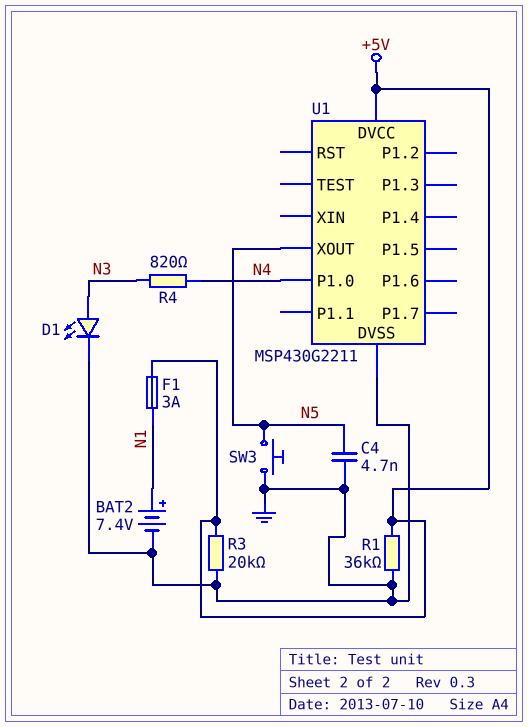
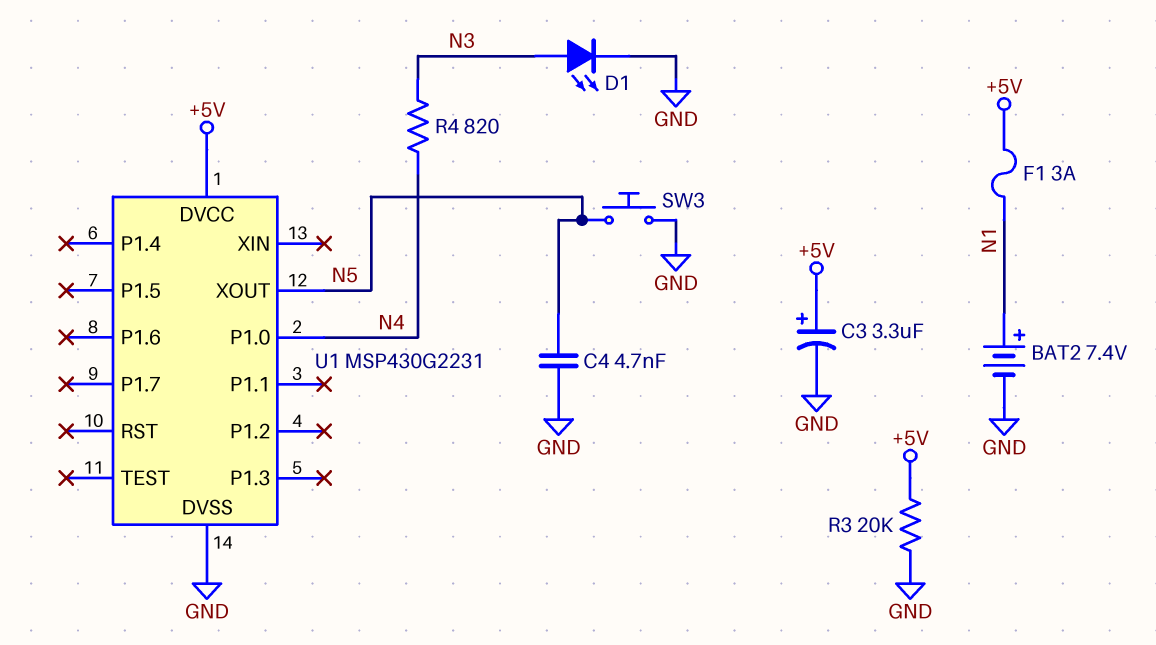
C3: none -> 3.3uF (plus +5V, minus GND)
R1: 36k (+5V, GND) -> none
U1: MSP430G2211 -> MSP430G2231

